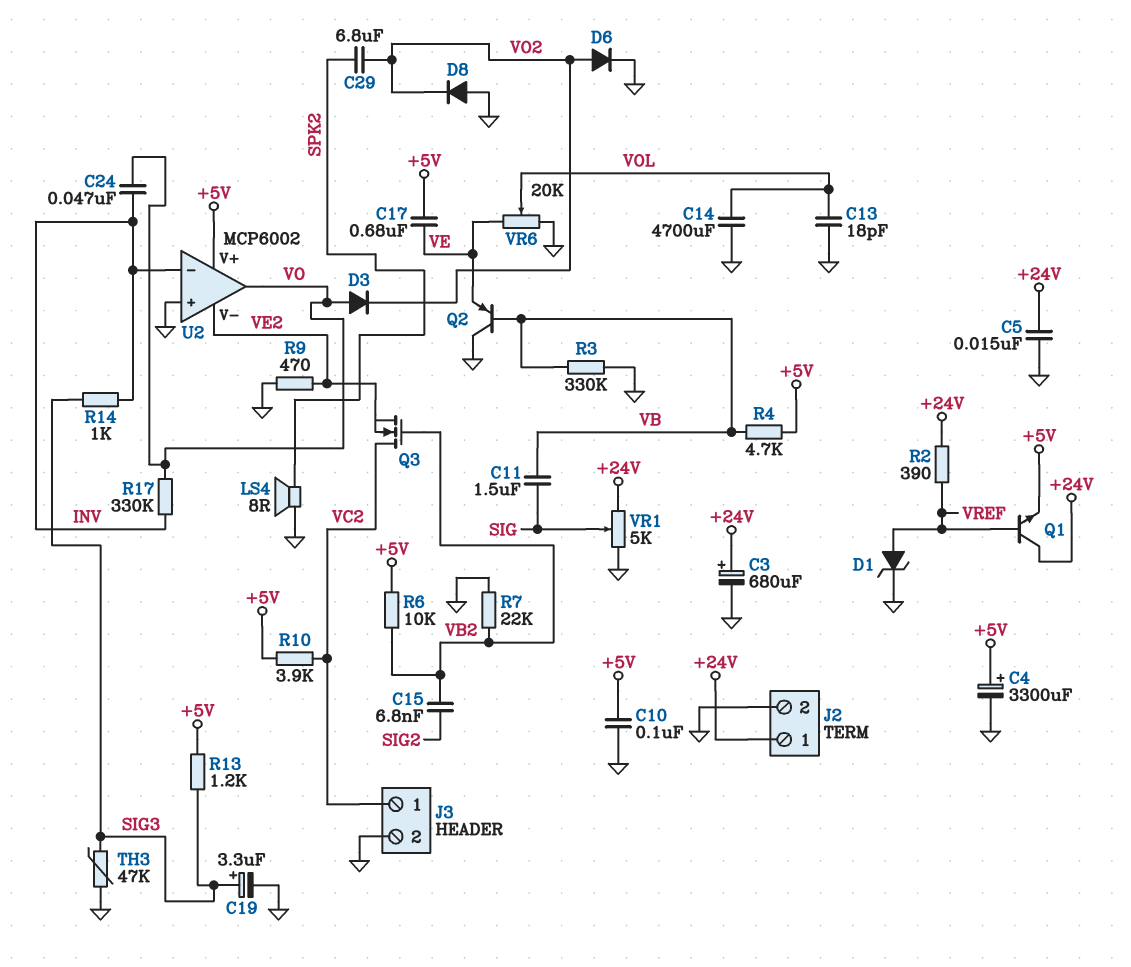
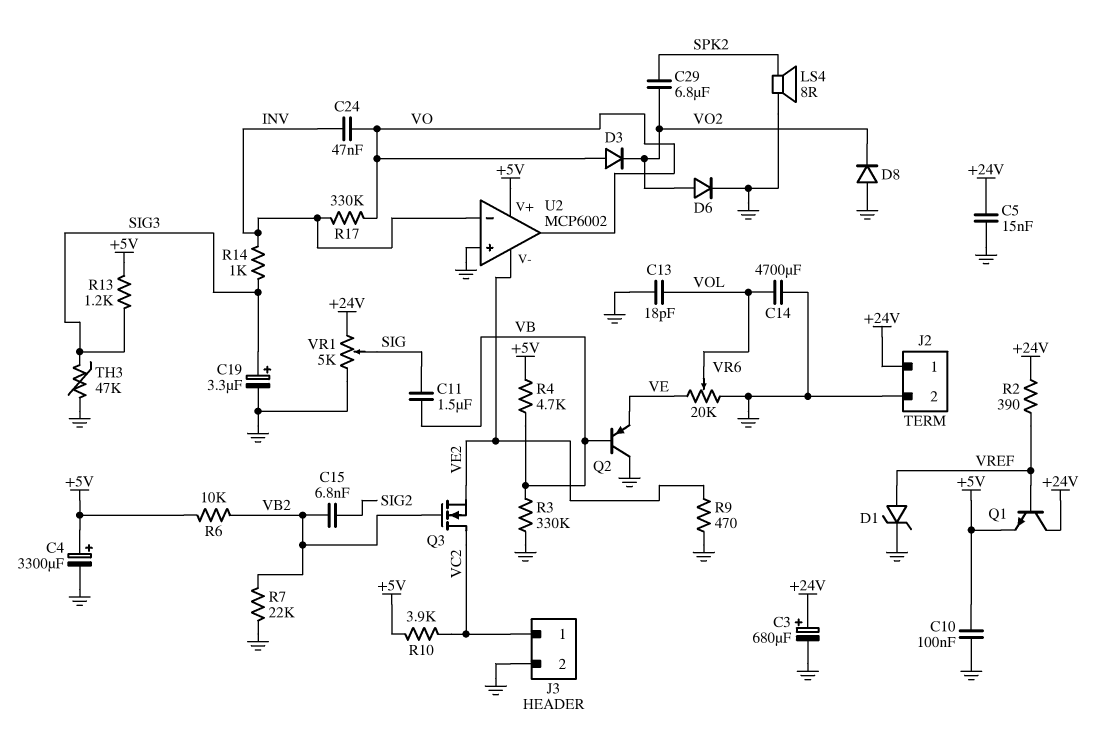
C17: 680nF (+5V, VE) -> none

